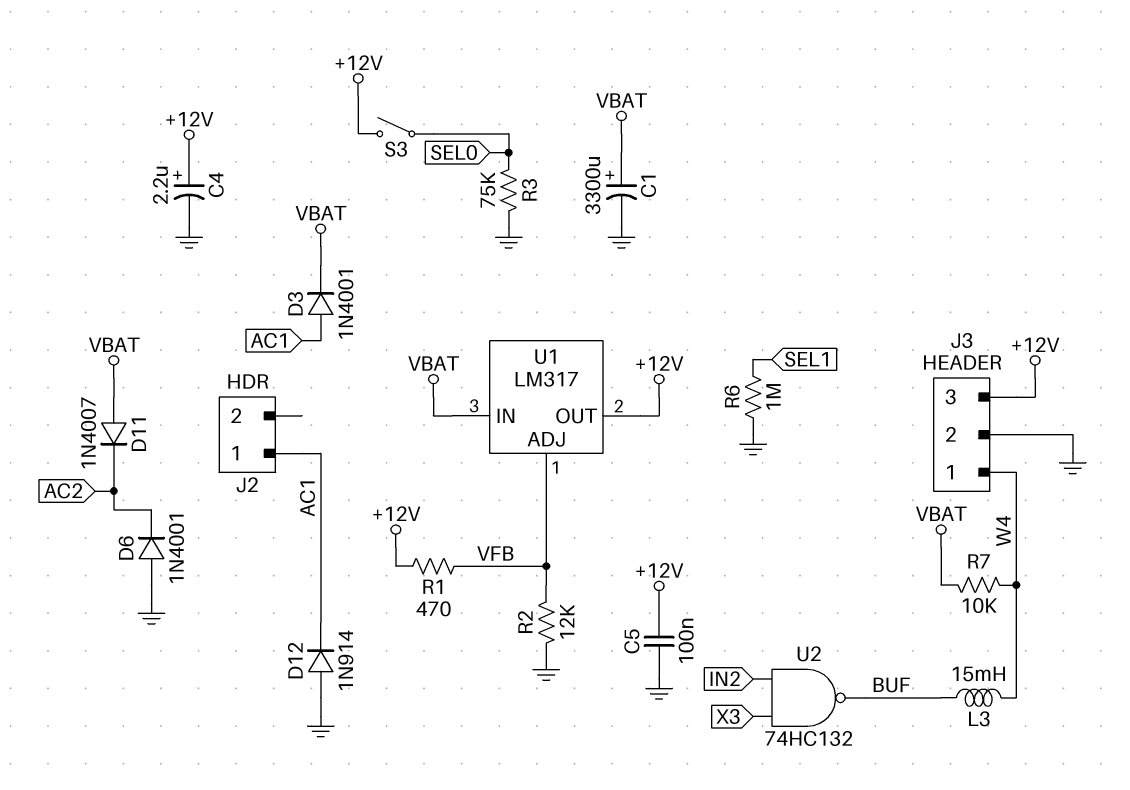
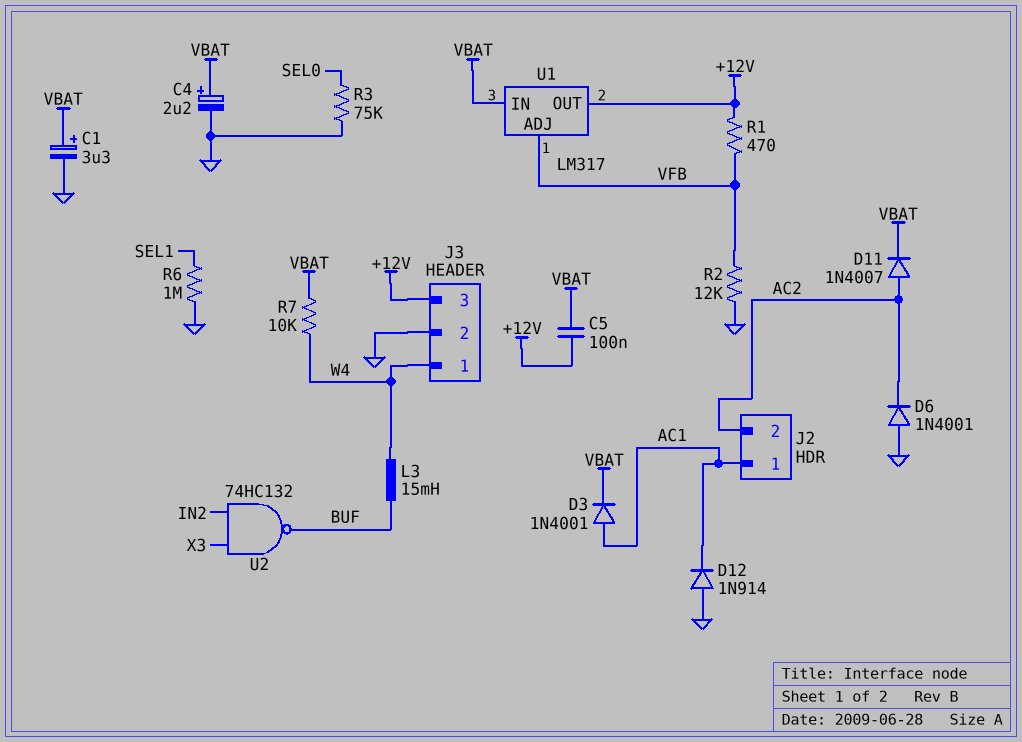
C1: 3300uF (plus VBAT, minus GND) -> 3.3uF (plus VBAT, minus GND)
C4: 2.2uF (plus +12V, minus GND) -> 2.2uF (plus VBAT, minus GND)
C5: 100nF (+12V, GND) -> 100nF (+12V, VBAT)
D11: diode 1N4007 (A VBAT, K AC2) -> diode 1N4007 (A AC2, K VBAT)
J2 pin 2: none -> AC2
S3: switch (+12V, SEL0) -> none

